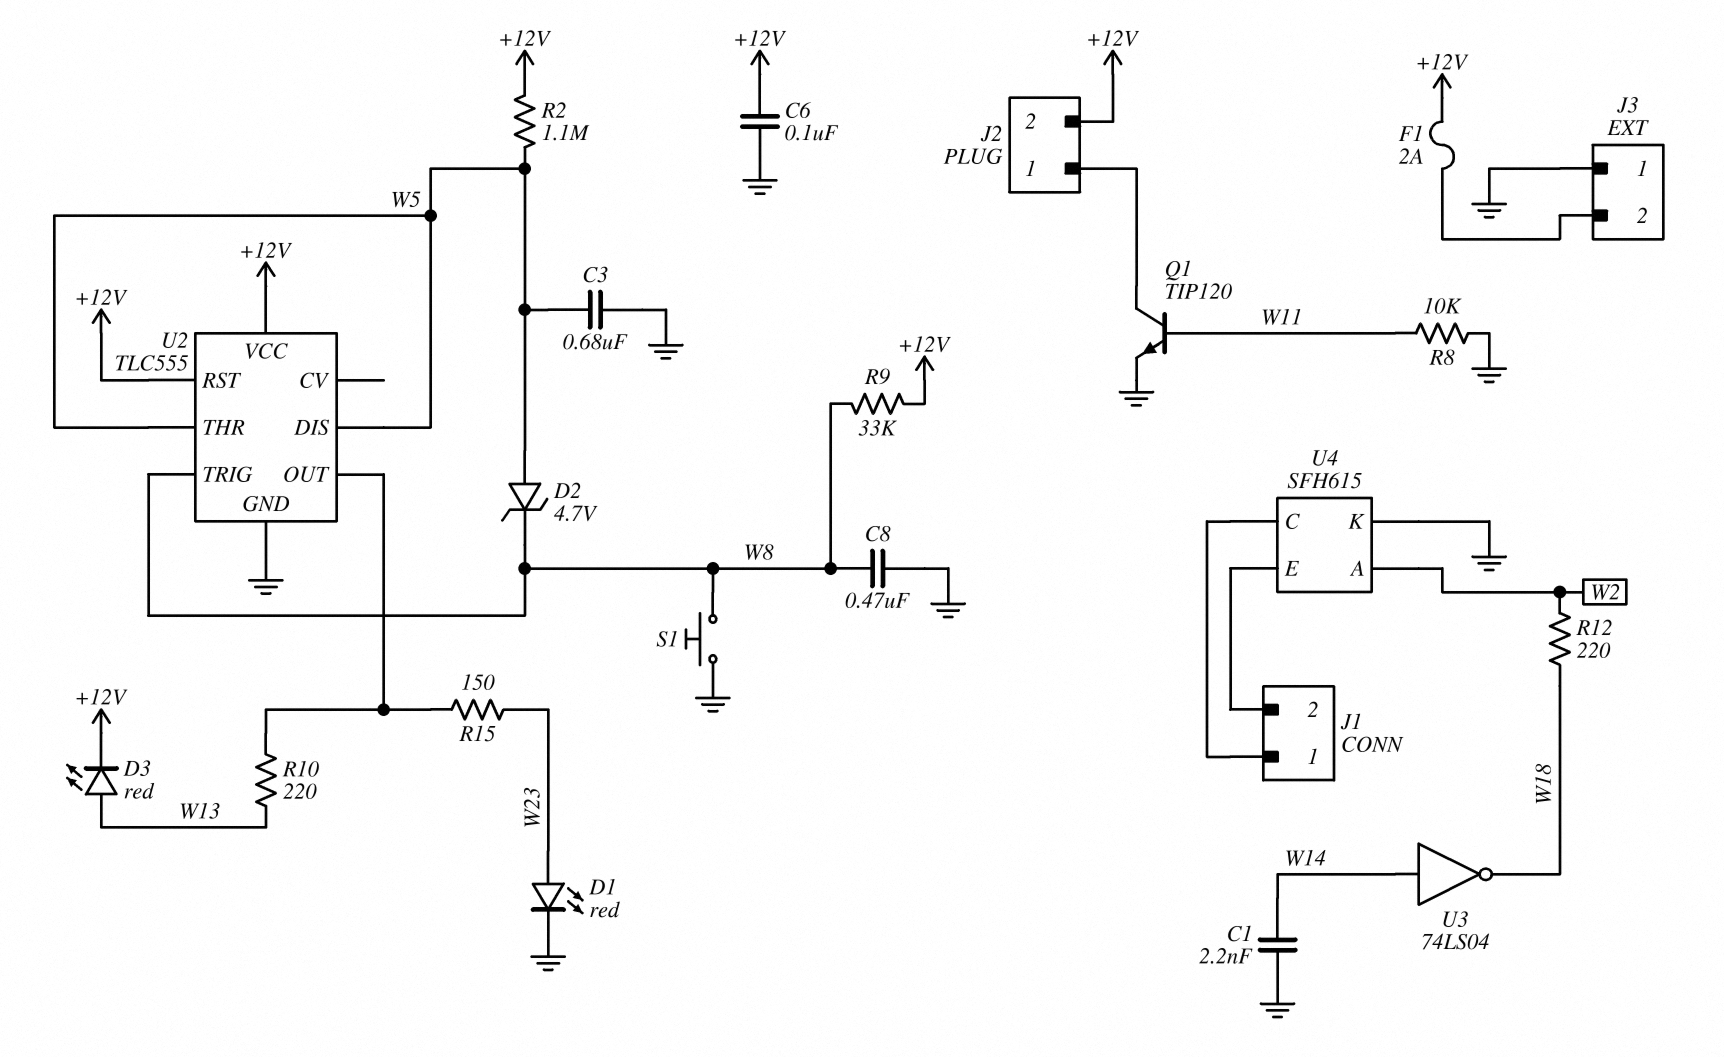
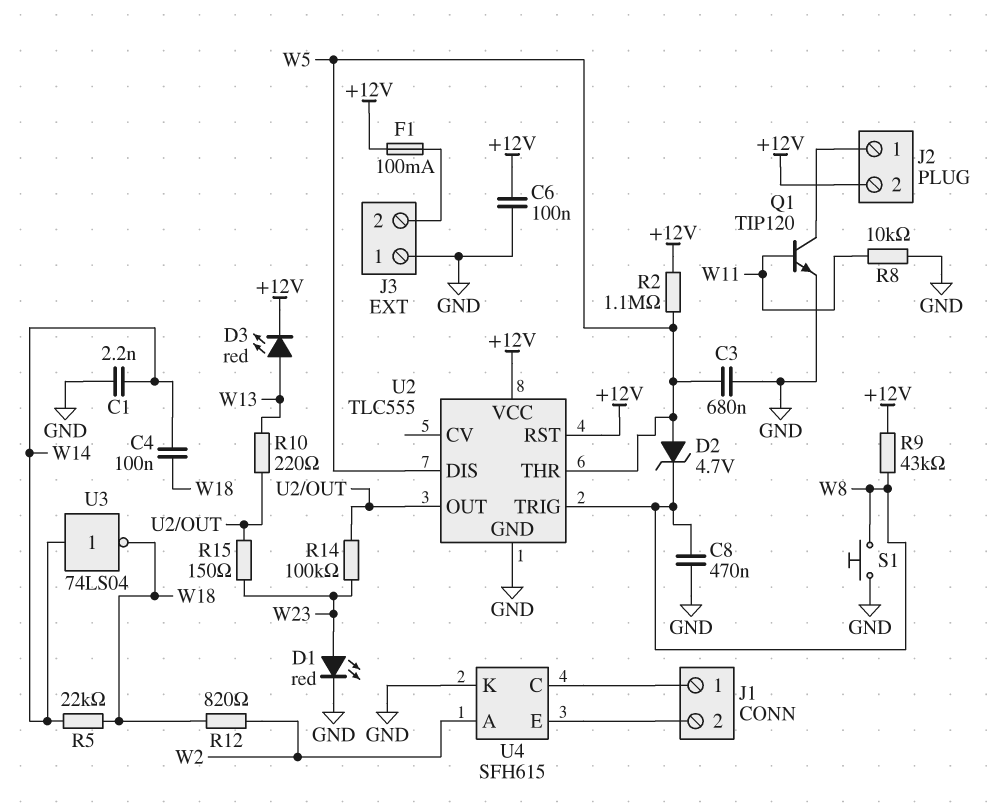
C4: none -> 100nF (W14, W18)
F1: 2A (+12V, J3/2) -> 100mA (+12V, J3/2)
R5: none -> 22k (W14, W18)
R9: 33k (+12V, W8) -> 43k (+12V, W8)
R12: 220 (W2, W18) -> 820 (W2, W18)
R14: none -> 100k (U2/OUT, W23)

